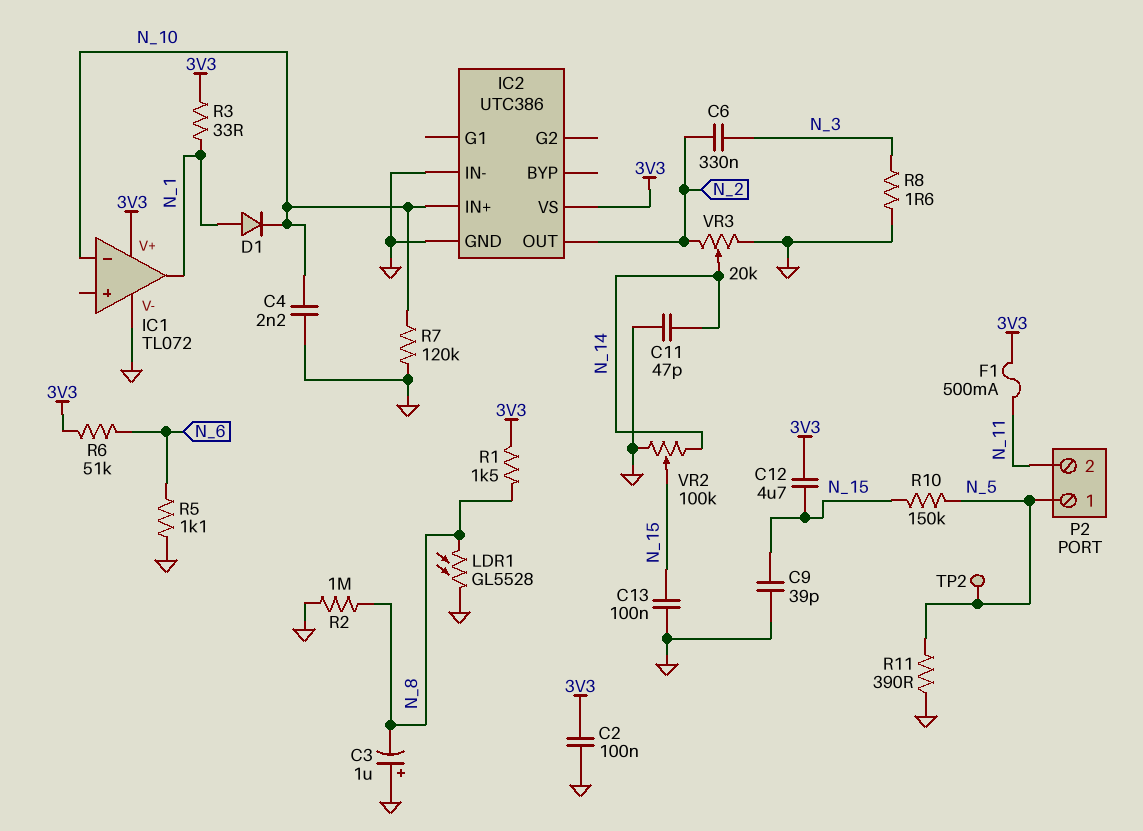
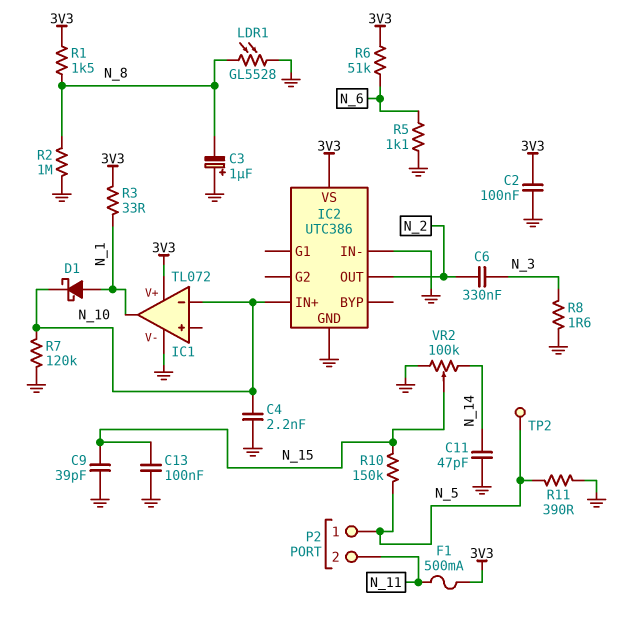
C12: 4.7uF (3V3, N_15) -> none
D1: diode (A N_1, K N_10) -> schottky (A N_1, K N_10)
VR3: 20k (GND, N_2, wiper N_14) -> none

